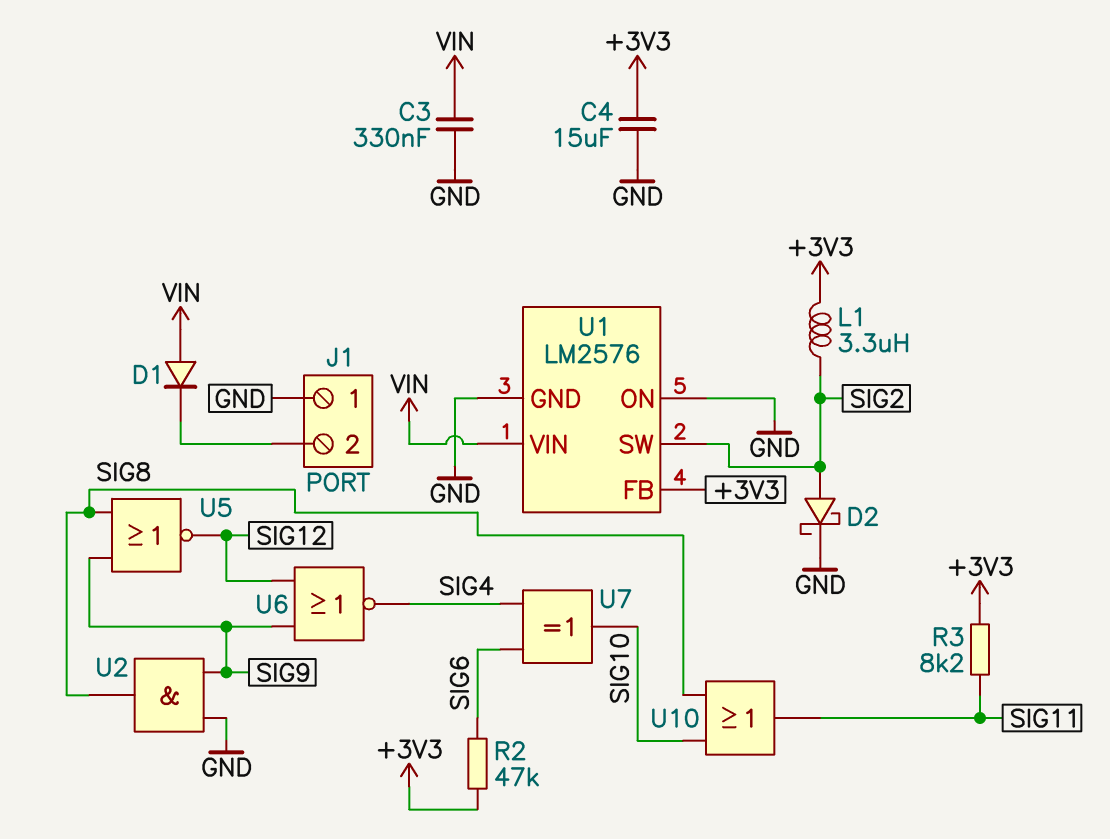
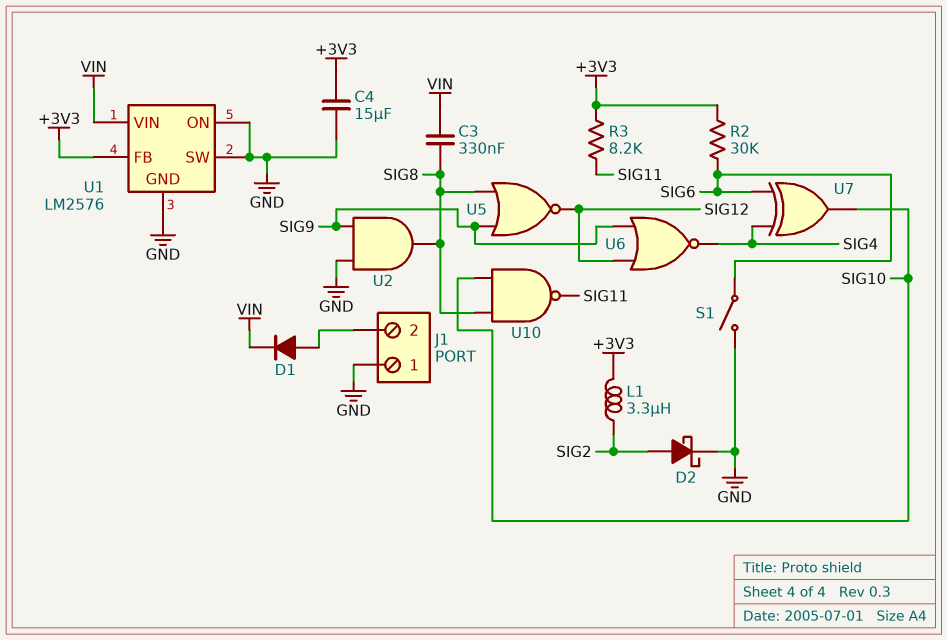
C3: 330nF (GND, VIN) -> 330nF (SIG8, VIN)
D1: diode (A VIN, K J1/2) -> diode (A J1/2, K VIN)
R2: 47k (+3V3, SIG6) -> 30k (+3V3, SIG6)
S1: none -> switch (GND, SIG6)
U1 pin SW: SIG2 -> GND
U10: OR (in SIG8, in SIG10, out SIG11) -> NAND (in SIG8, in SIG10, out SIG11)

